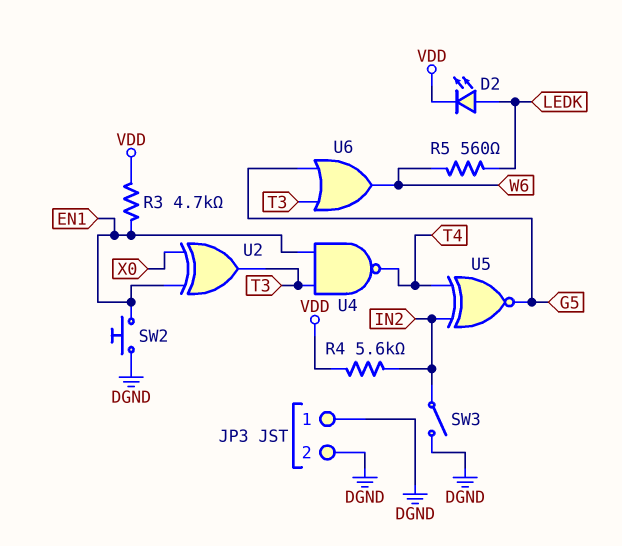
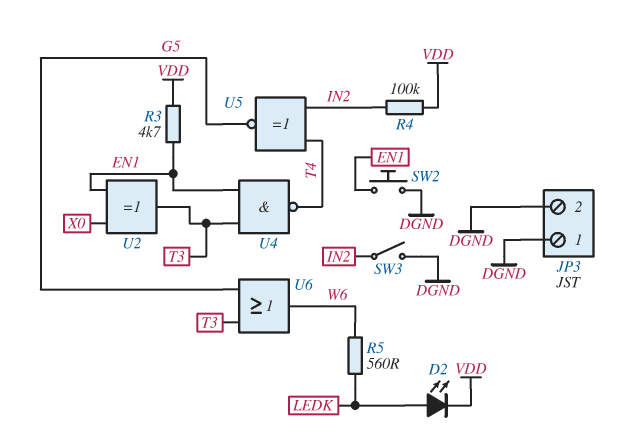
R4: 5.6k (IN2, VDD) -> 100k (IN2, VDD)

